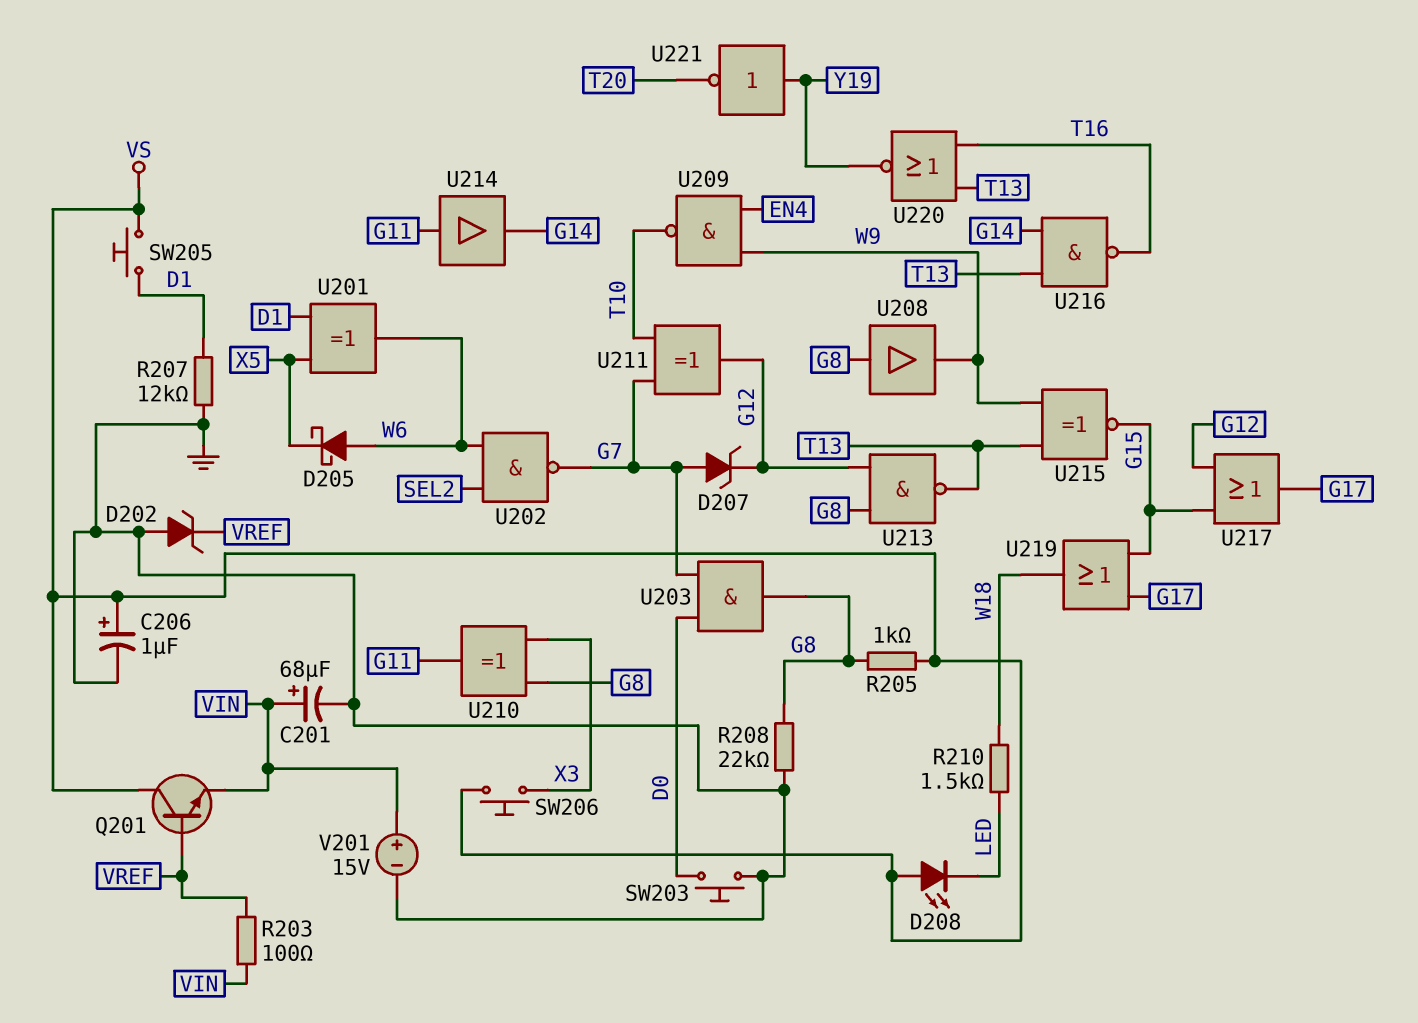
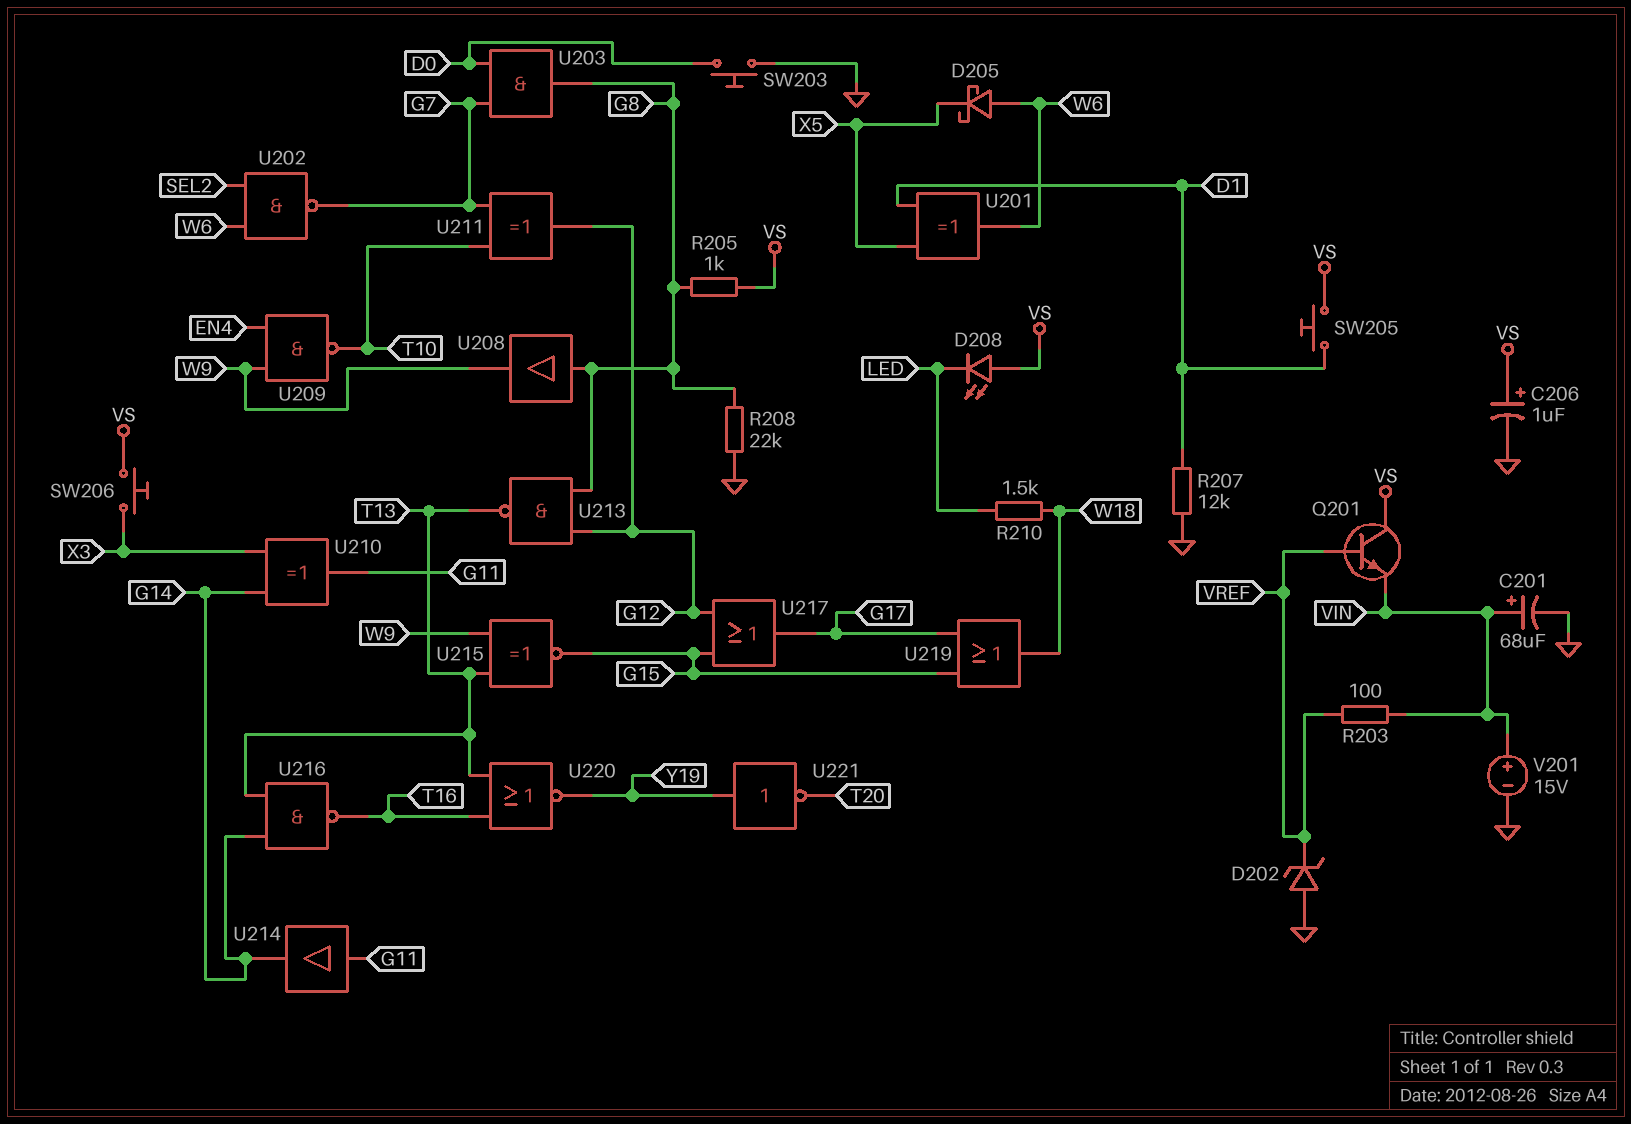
D207: zener (A G7, K G12) -> none
U210: XOR (in G8, in X3, out G11) -> XOR (in G14, in X3, out G11)

